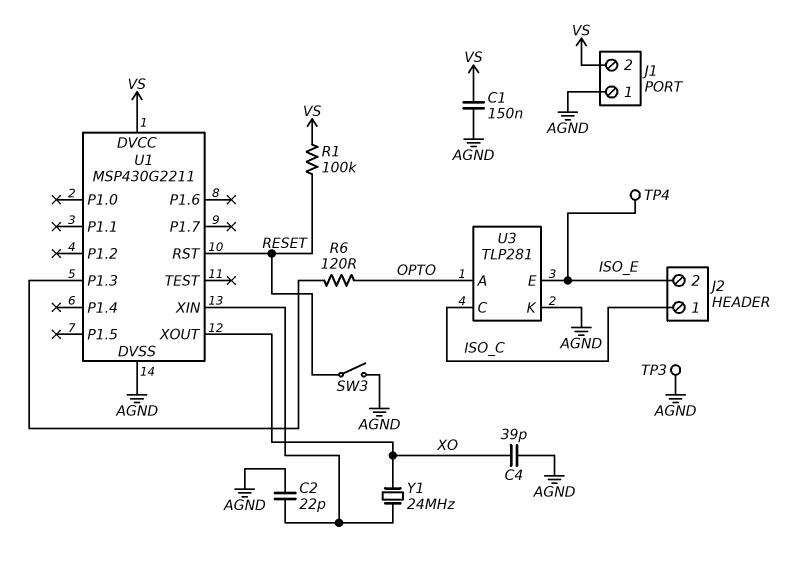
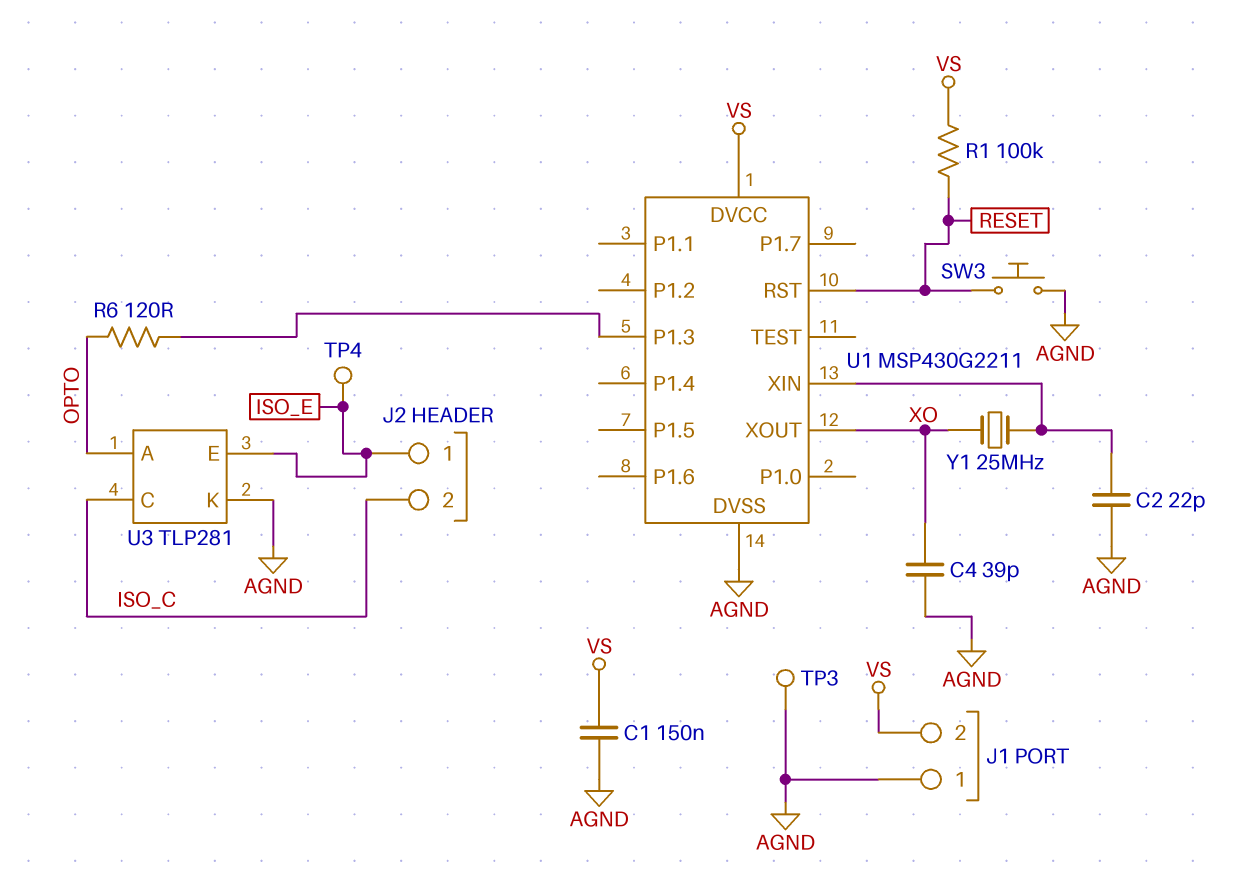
J2 pin 1: ISO_C -> ISO_E
J2 pin 2: ISO_E -> ISO_C
SW3: switch (AGND, RESET) -> button (AGND, RESET)
Y1: 24MHz (U1/XIN, XO) -> 25MHz (U1/XIN, XO)

